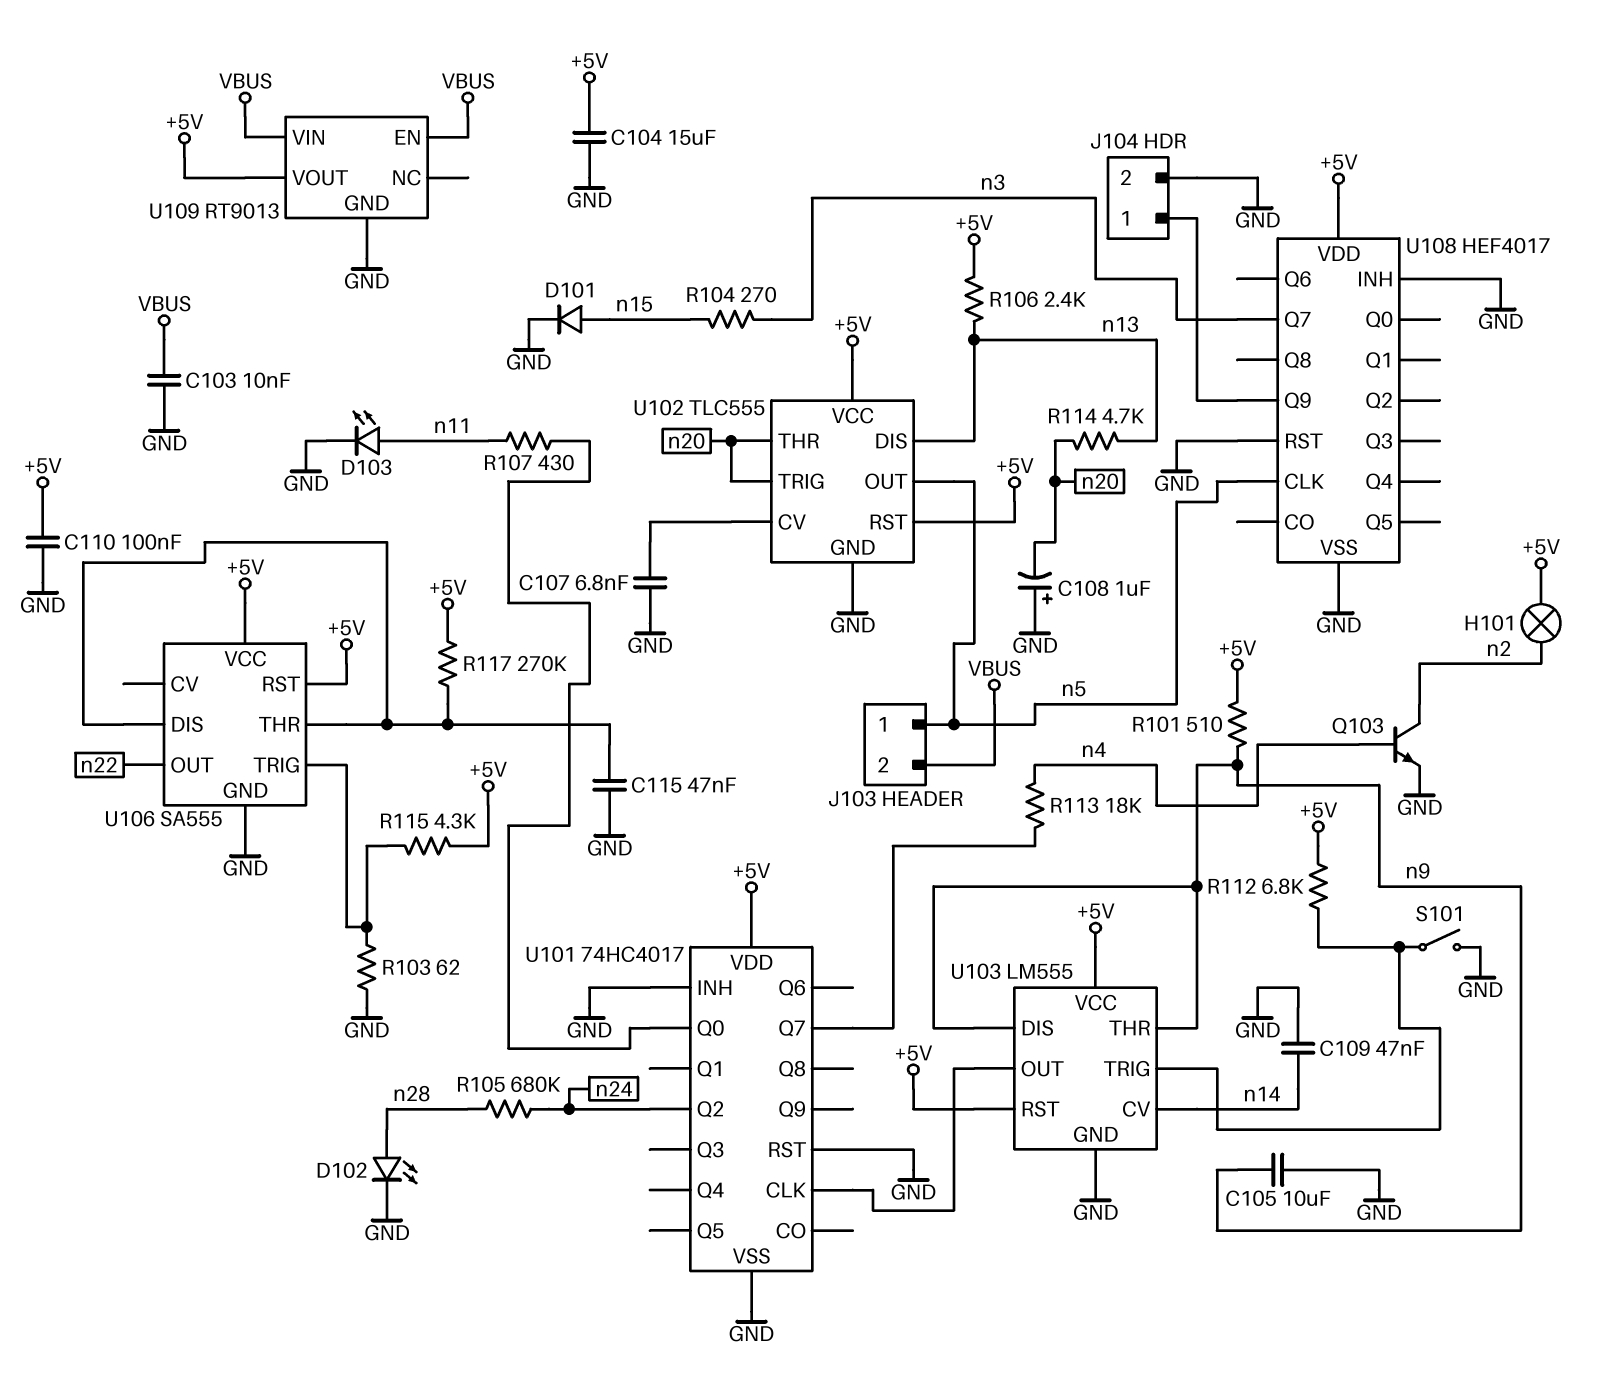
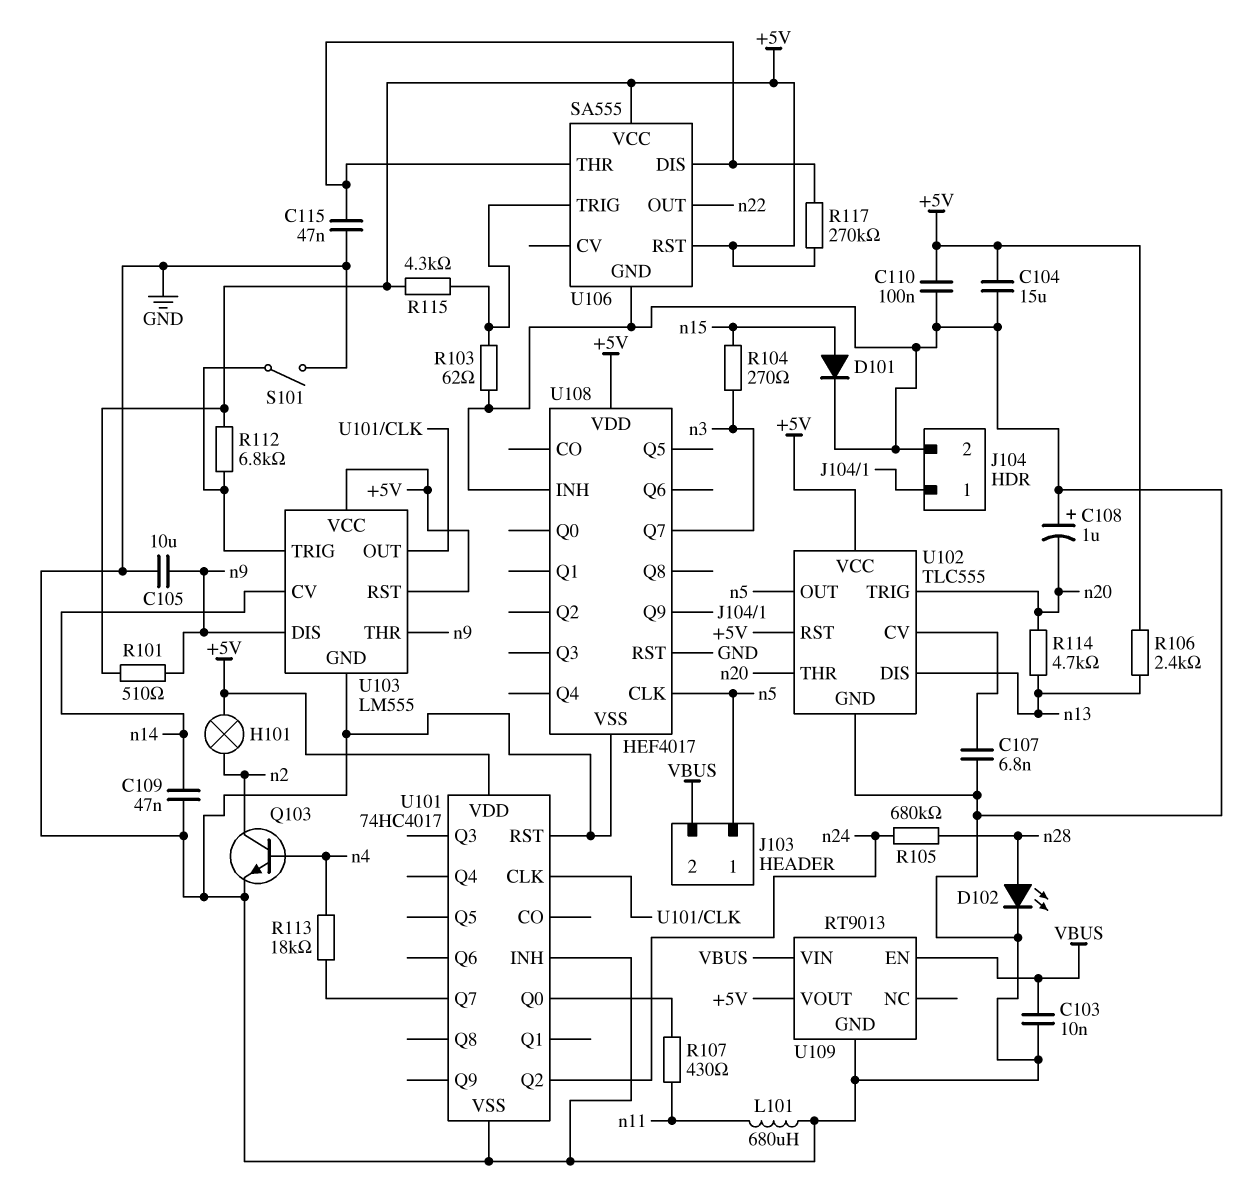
D103: LED (A n11, K GND) -> none
L101: none -> 680uH (GND, n11)

